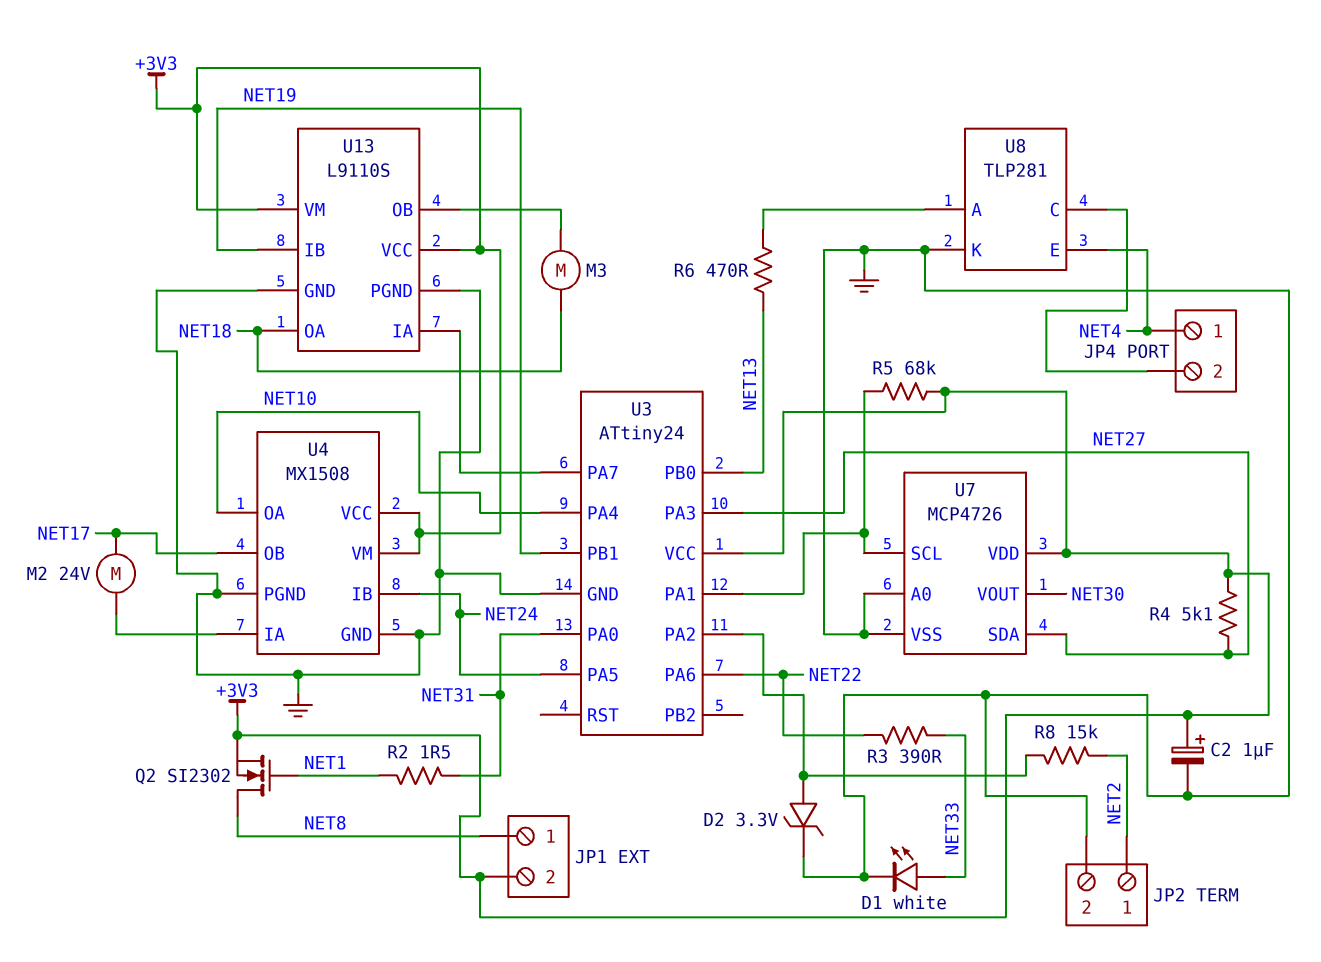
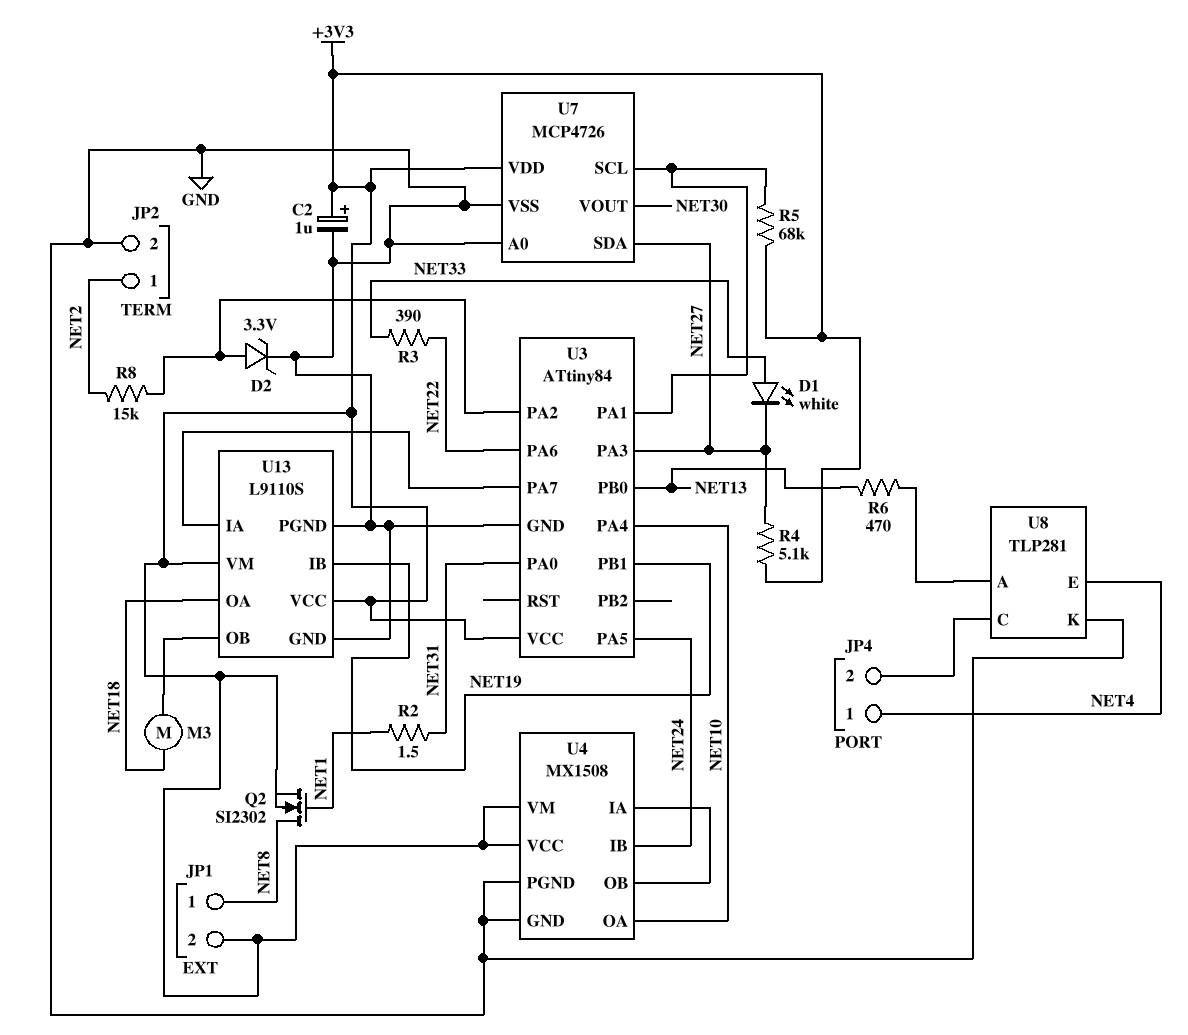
D1: LED white (A NET33, K GND) -> LED white (A NET33, K NET27)
M2: motor 24V (NET17, U4/IA) -> none
U3: ATtiny24 -> ATtiny84
U4 pin OB: NET17 -> U4/IA

